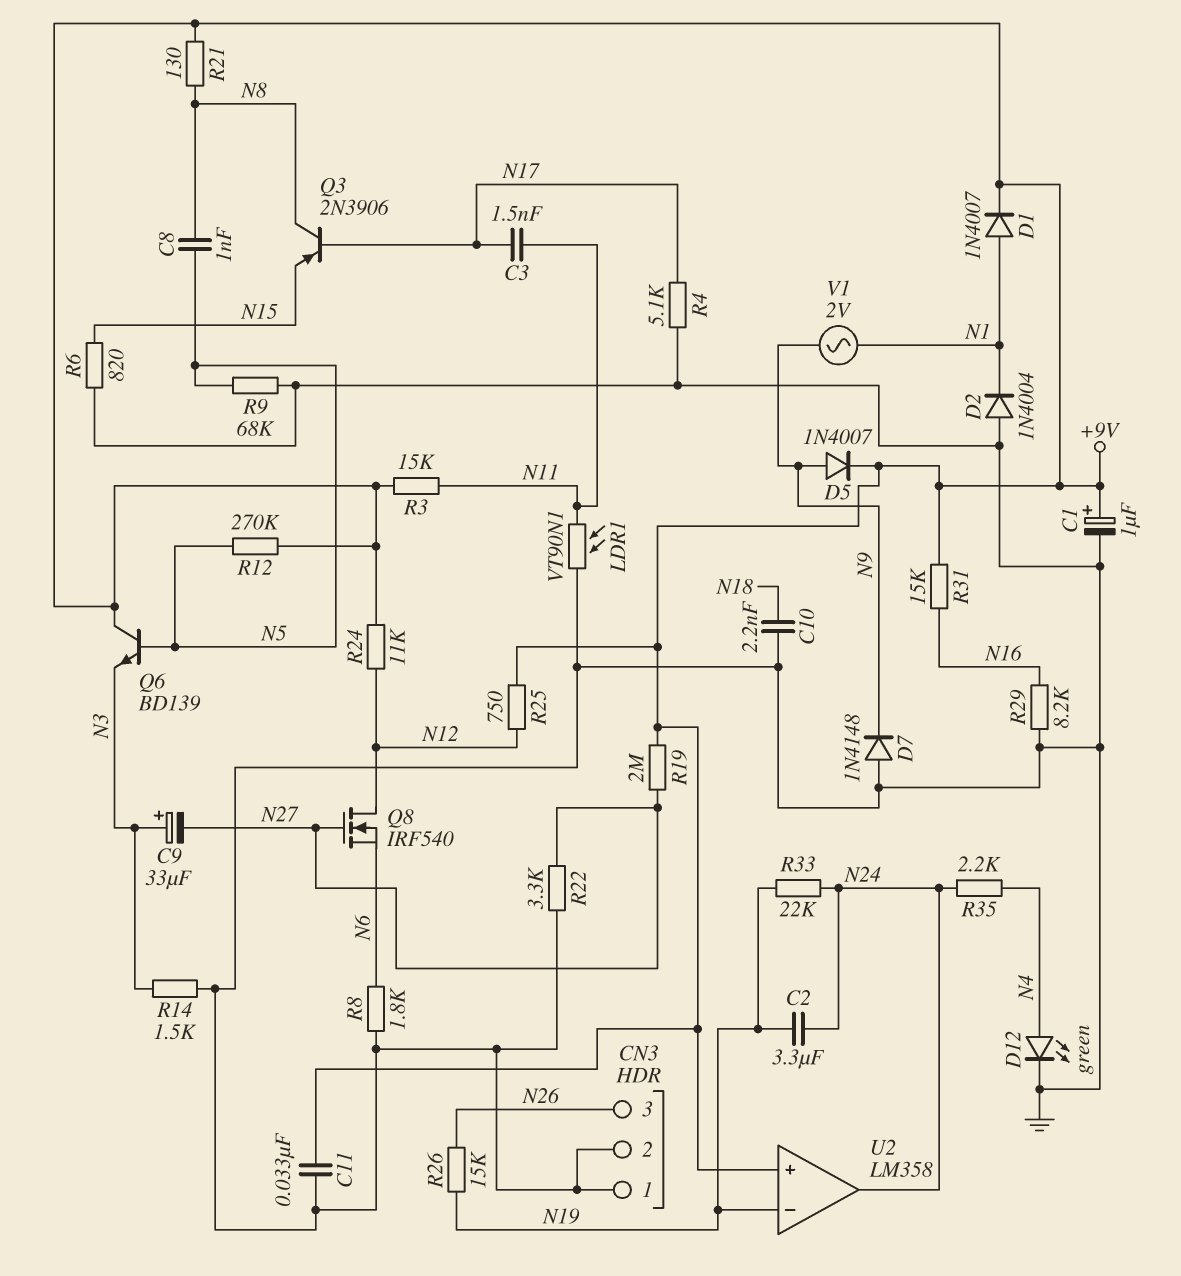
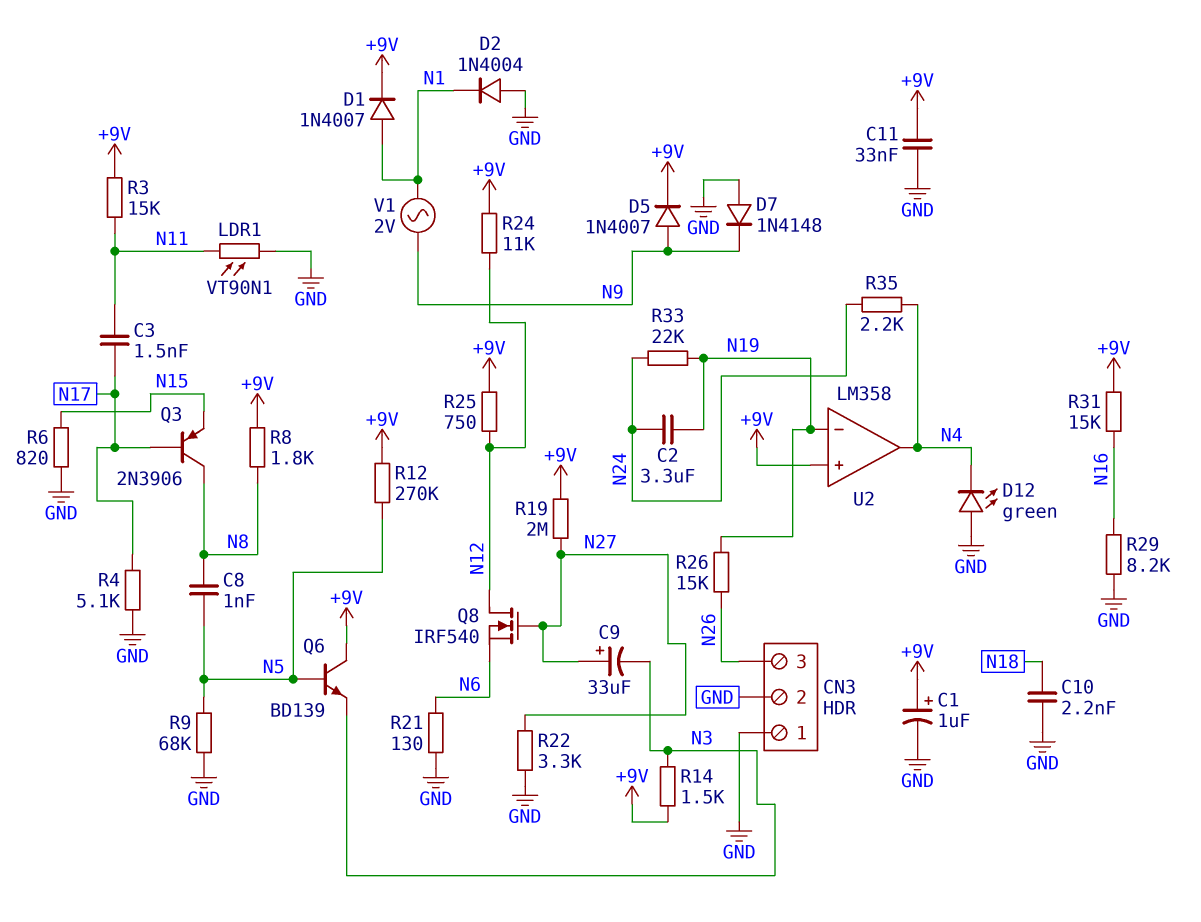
C9: 33uF (plus N3, minus N27) -> 33uF (plus N27, minus N3)
D12: LED green (A N4, K GND) -> LED green (A GND, K N4)
R8: 1.8k (GND, N6) -> 1.8k (+9V, N8)
R14: 1.5k (GND, N3) -> 1.5k (+9V, N3)
R21: 130 (+9V, N8) -> 130 (GND, N6)
U2 pin out: N24 -> N4

